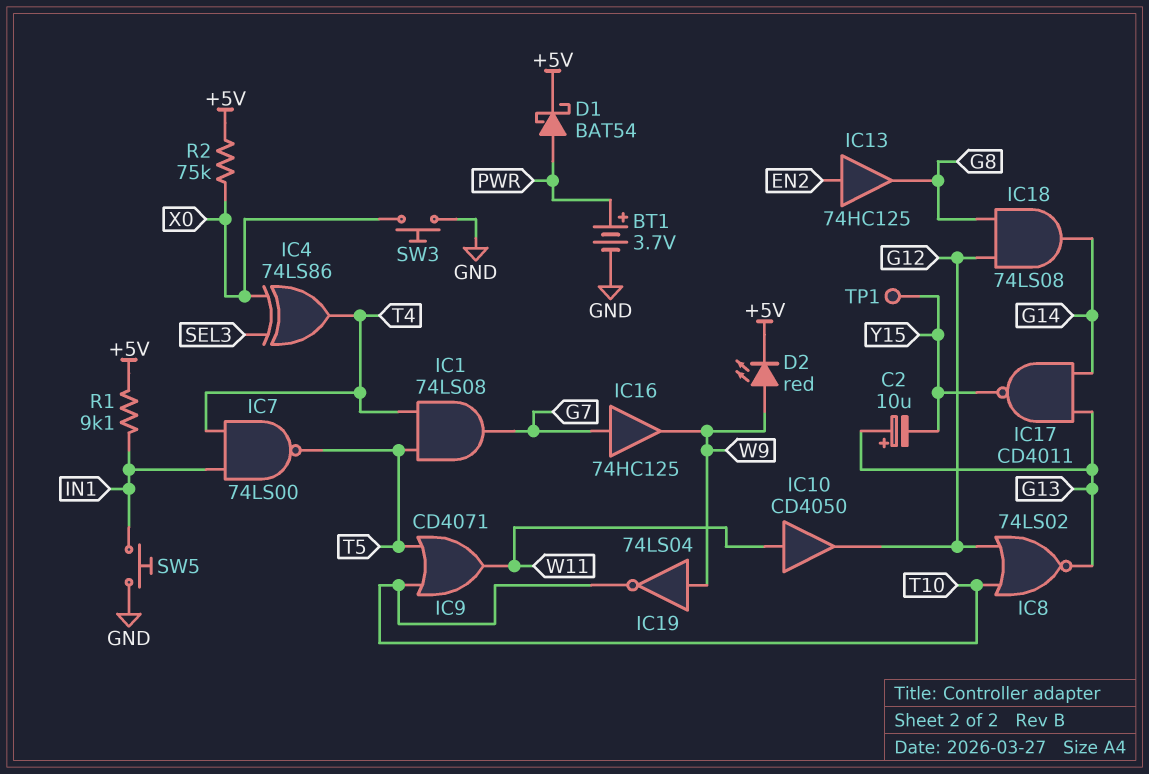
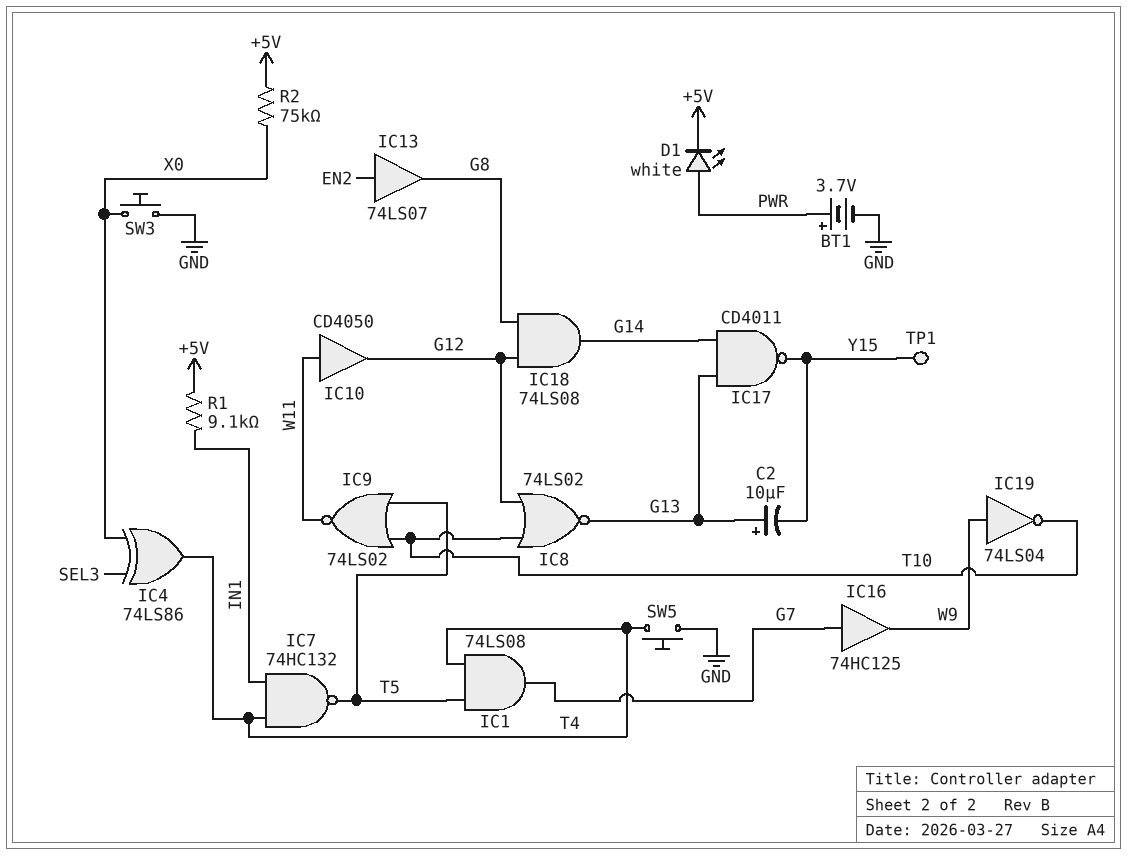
D1: schottky BAT54 (A PWR, K +5V) -> LED white (A PWR, K +5V)
D2: LED red (A W9, K +5V) -> none
IC7: NAND 74LS00 (in IN1, in T4, out T5) -> NAND 74HC132 (in IN1, in T4, out T5)
IC9: OR CD4071 (in T5, in T10, out W11) -> NOR 74LS02 (in T5, in T10, out W11)
IC13: buffer 74HC125 (in EN2, out G8) -> buffer 74LS07 (in EN2, out G8)
SW5: button (GND, IN1) -> button (GND, T4)

